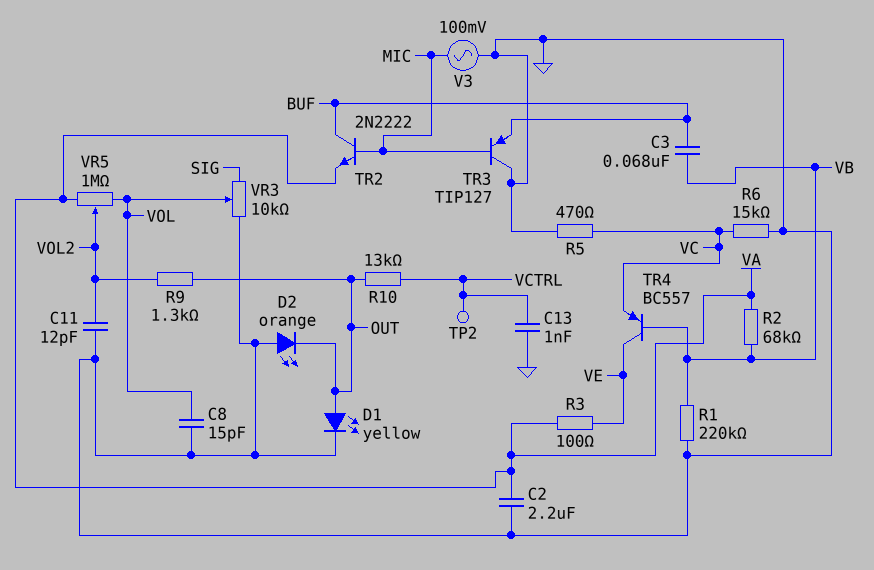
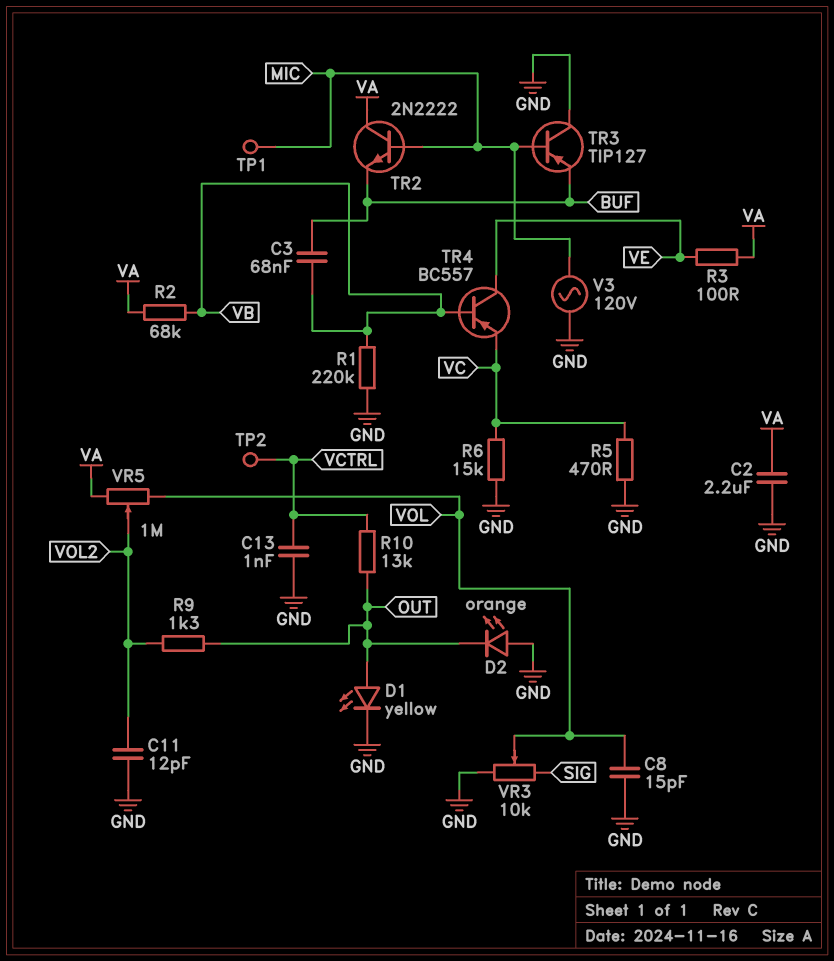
TP1: none -> test point (MIC)
TR2: NPN 2N2222 (B MIC, C BUF, E VA) -> NPN 2N2222 (B MIC, C VA, E BUF)
V3: AC 100mV (GND, MIC) -> AC 120V (GND, MIC)

